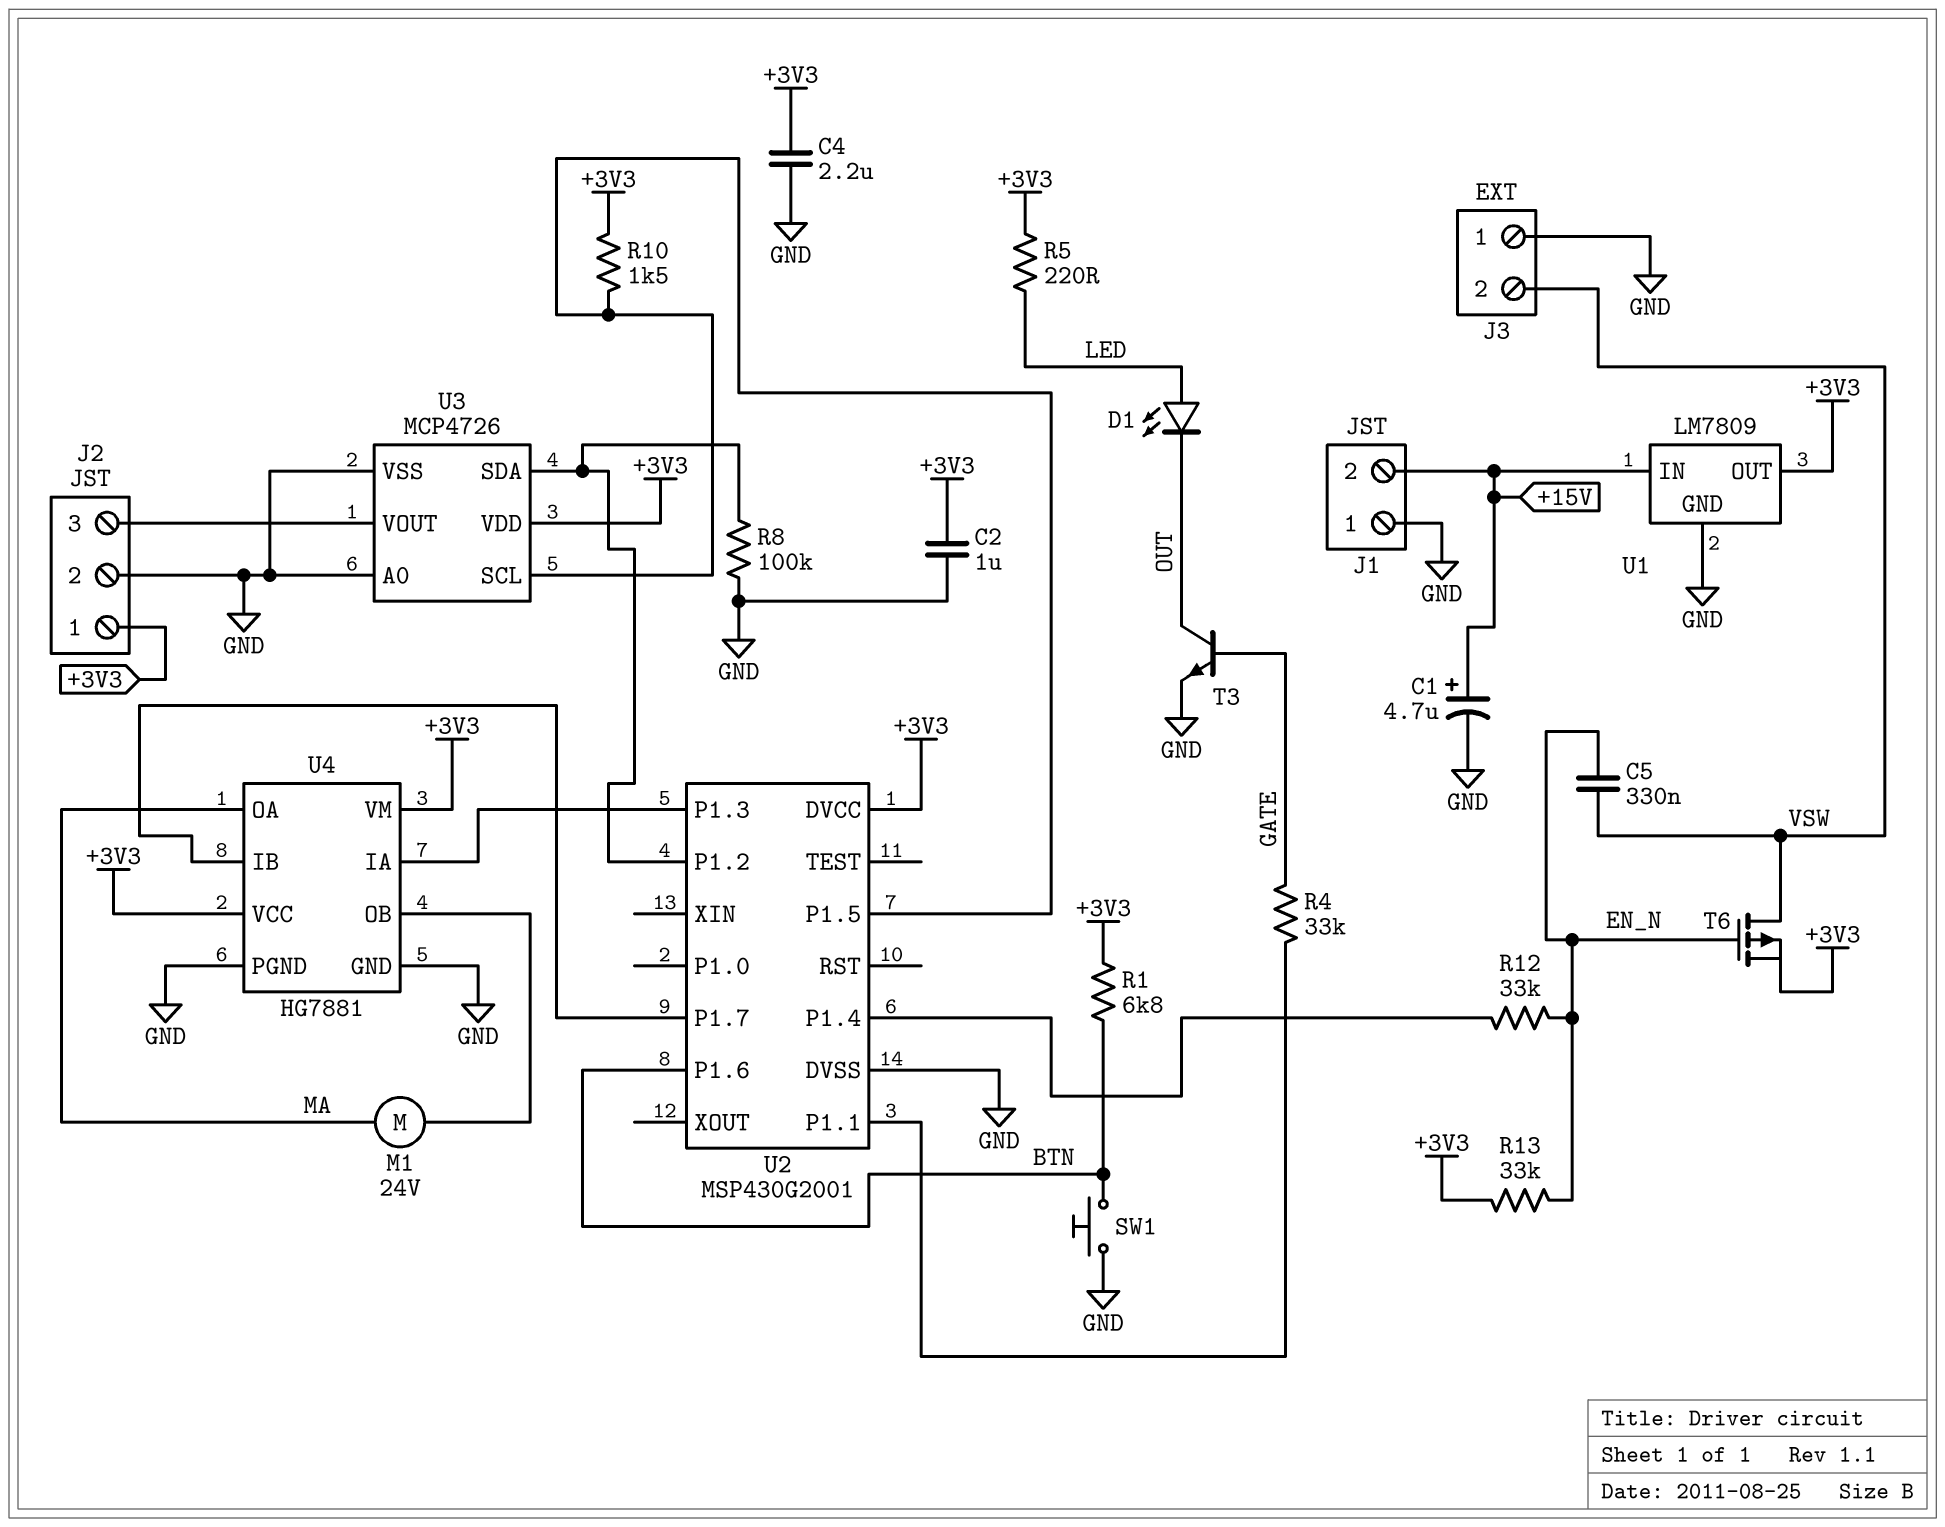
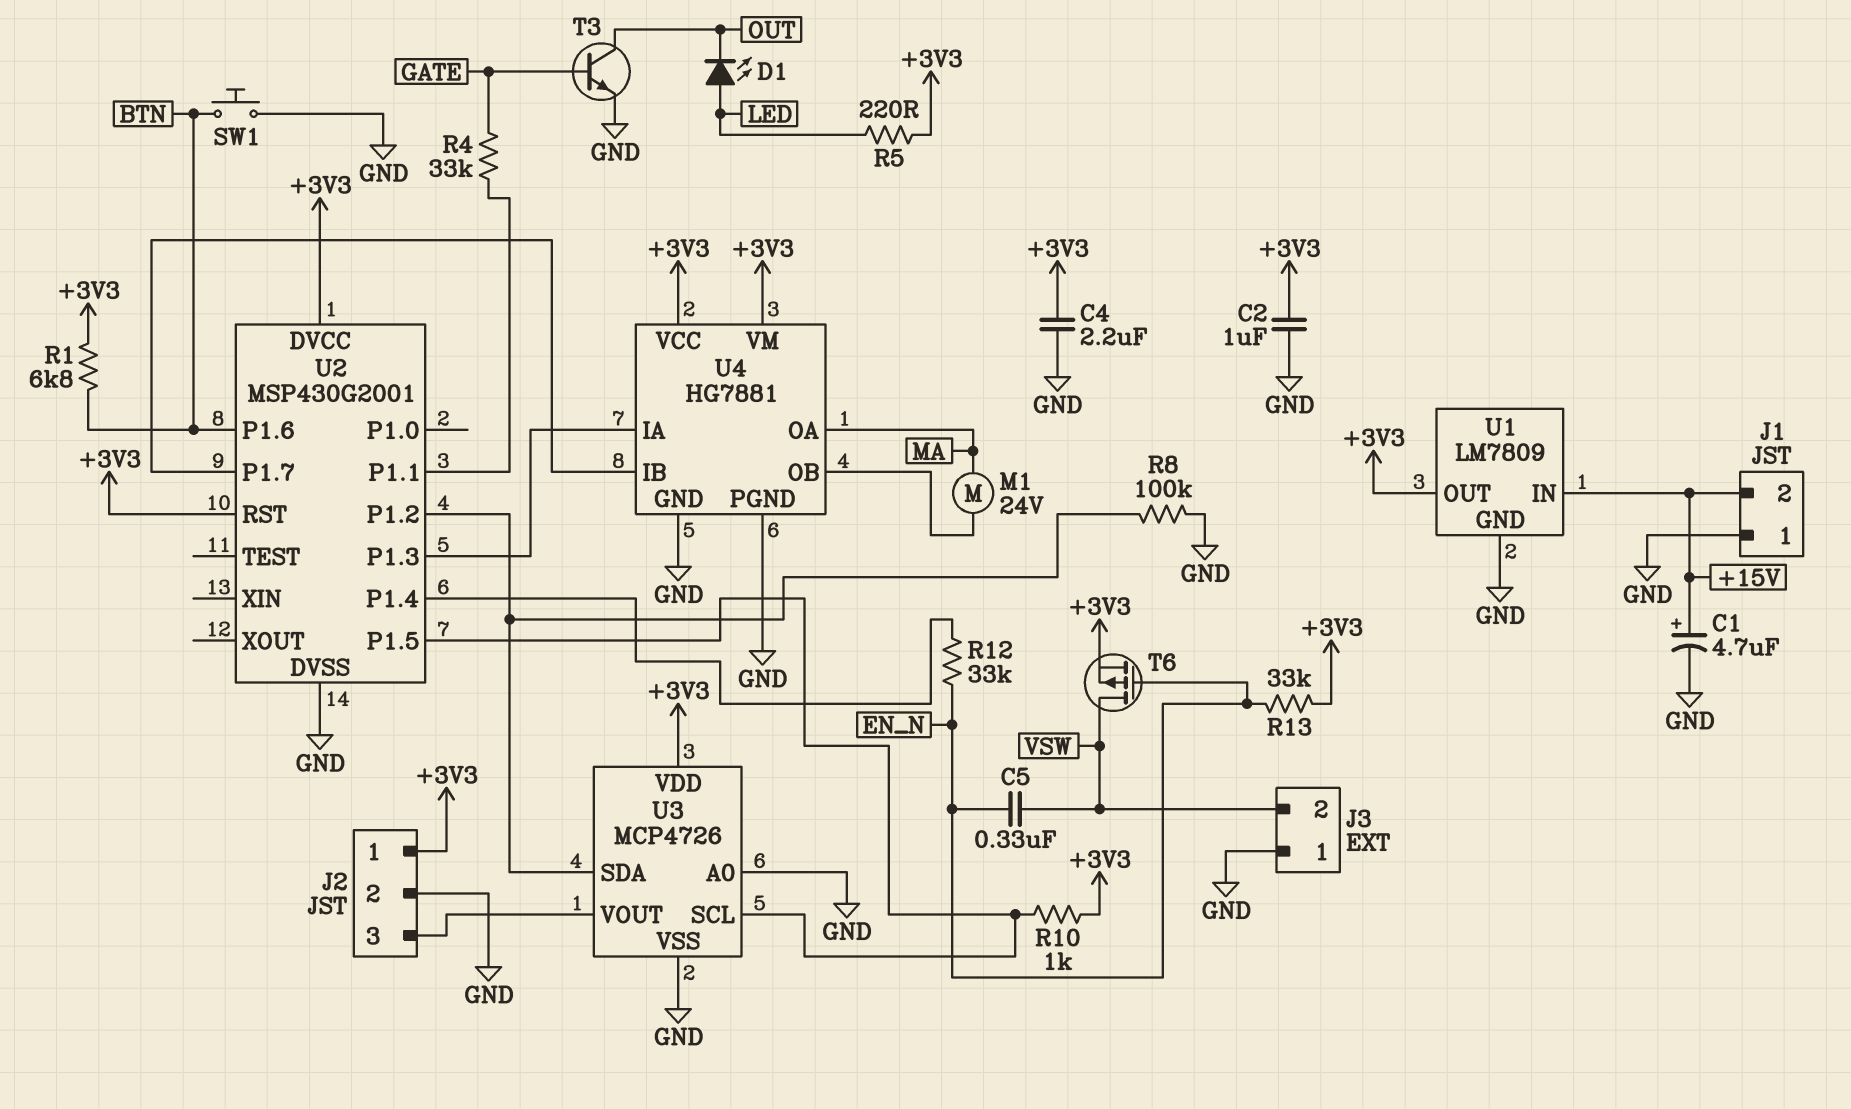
R10: 1.5k (+3V3, U2/P1.5) -> 1k (+3V3, U2/P1.5)
U2 pin RST: none -> +3V3

